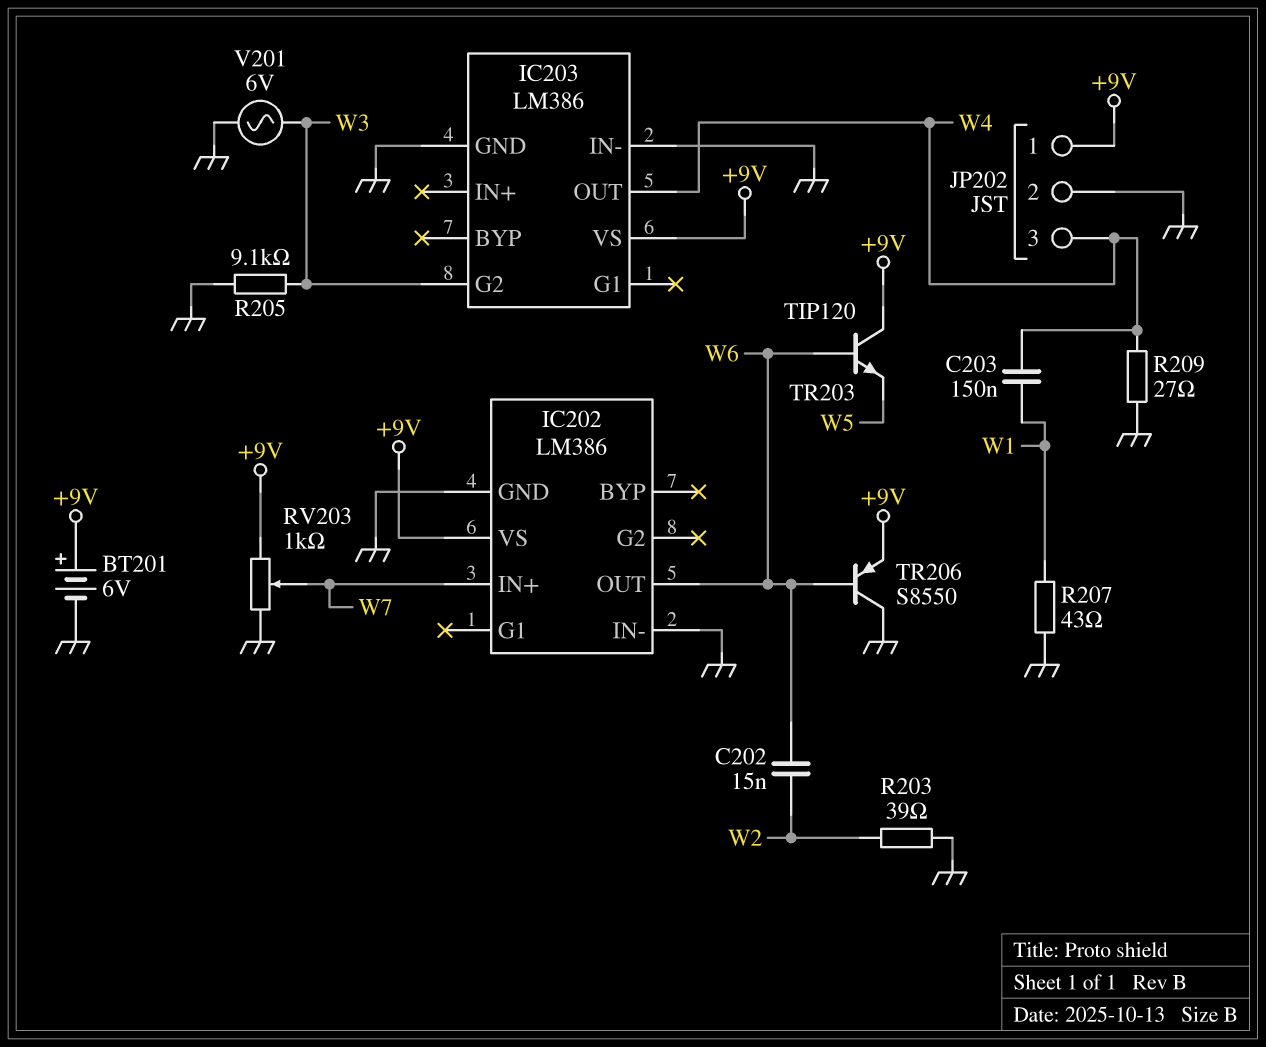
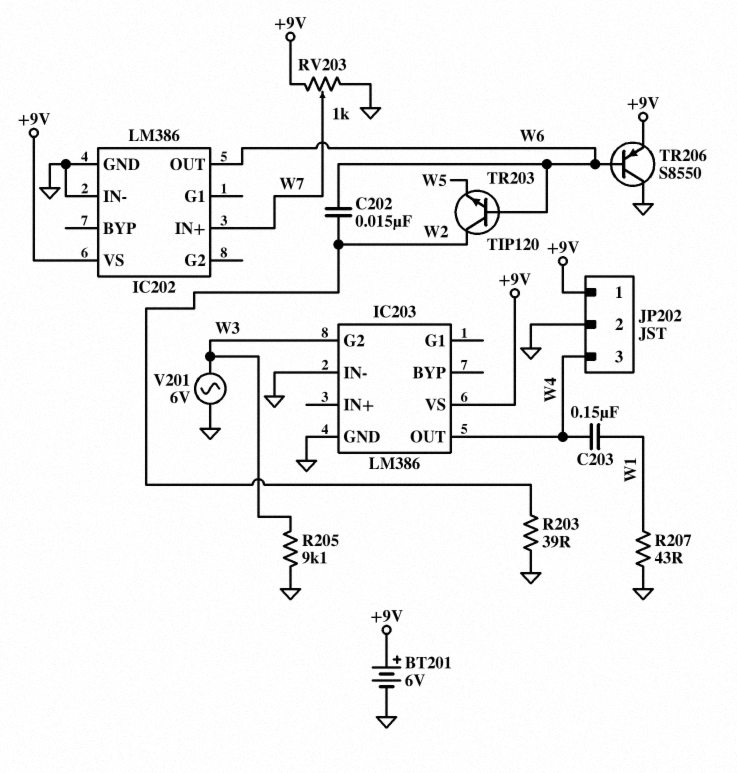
R209: 27 (GND, W4) -> none
TR203: NPN TIP120 (B W6, C +9V, E W5) -> NPN TIP120 (B W6, C W2, E W5)

